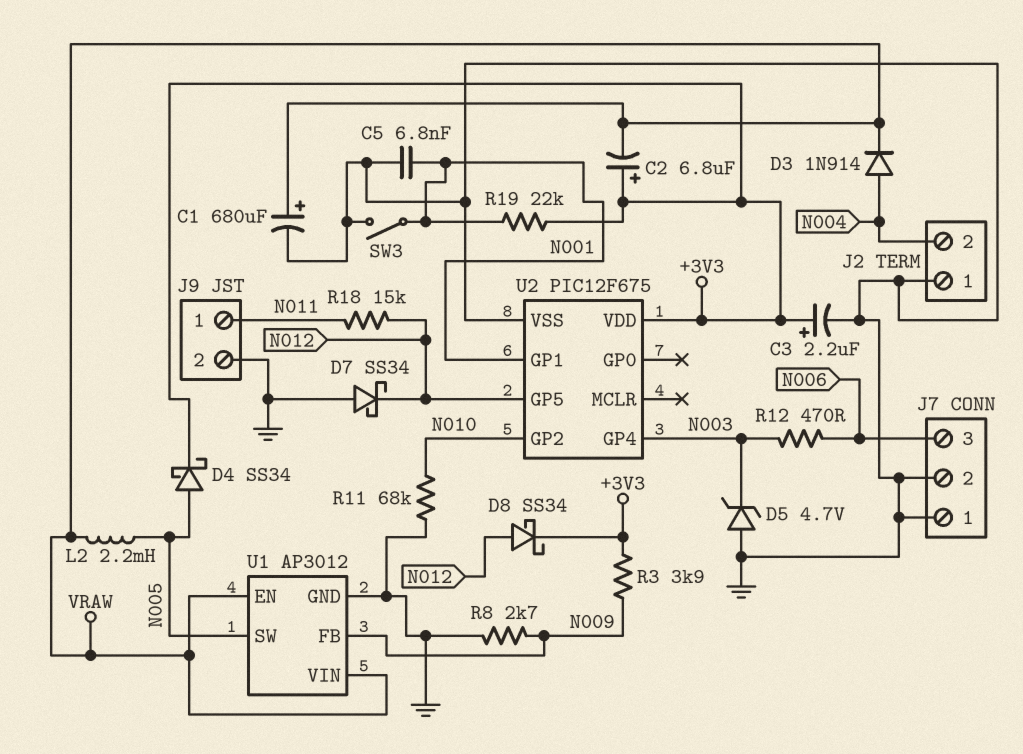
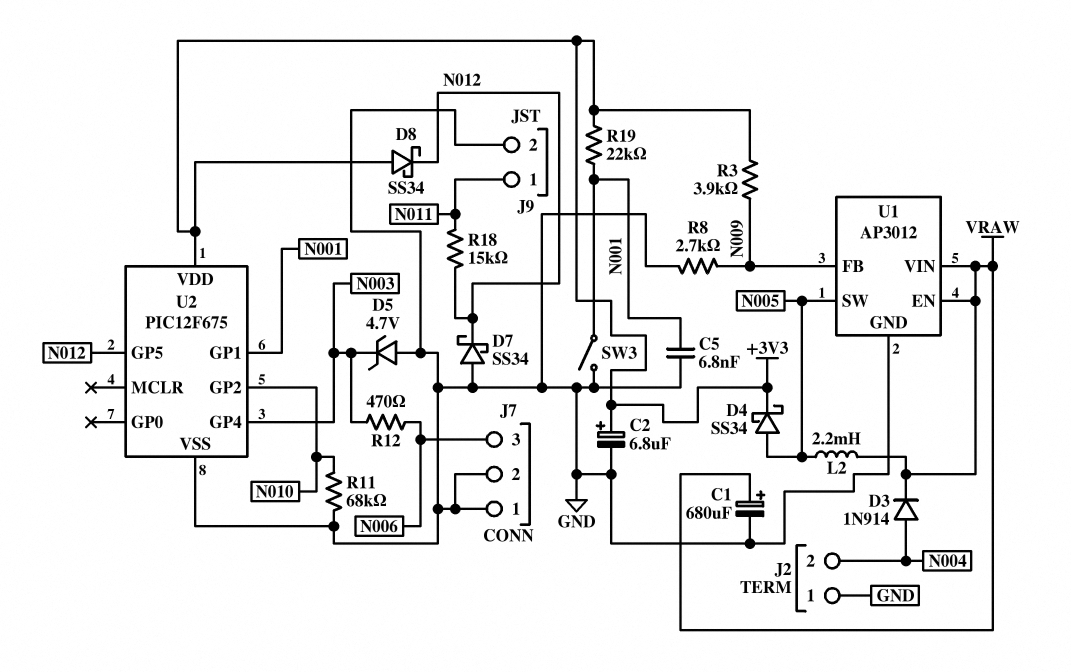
C2: 6.8uF (plus +3V3, minus VRAW) -> 6.8uF (plus +3V3, minus GND)
C3: 2.2uF (plus +3V3, minus GND) -> none
D8: schottky SS34 (A N012, K +3V3) -> schottky SS34 (A +3V3, K N012)

